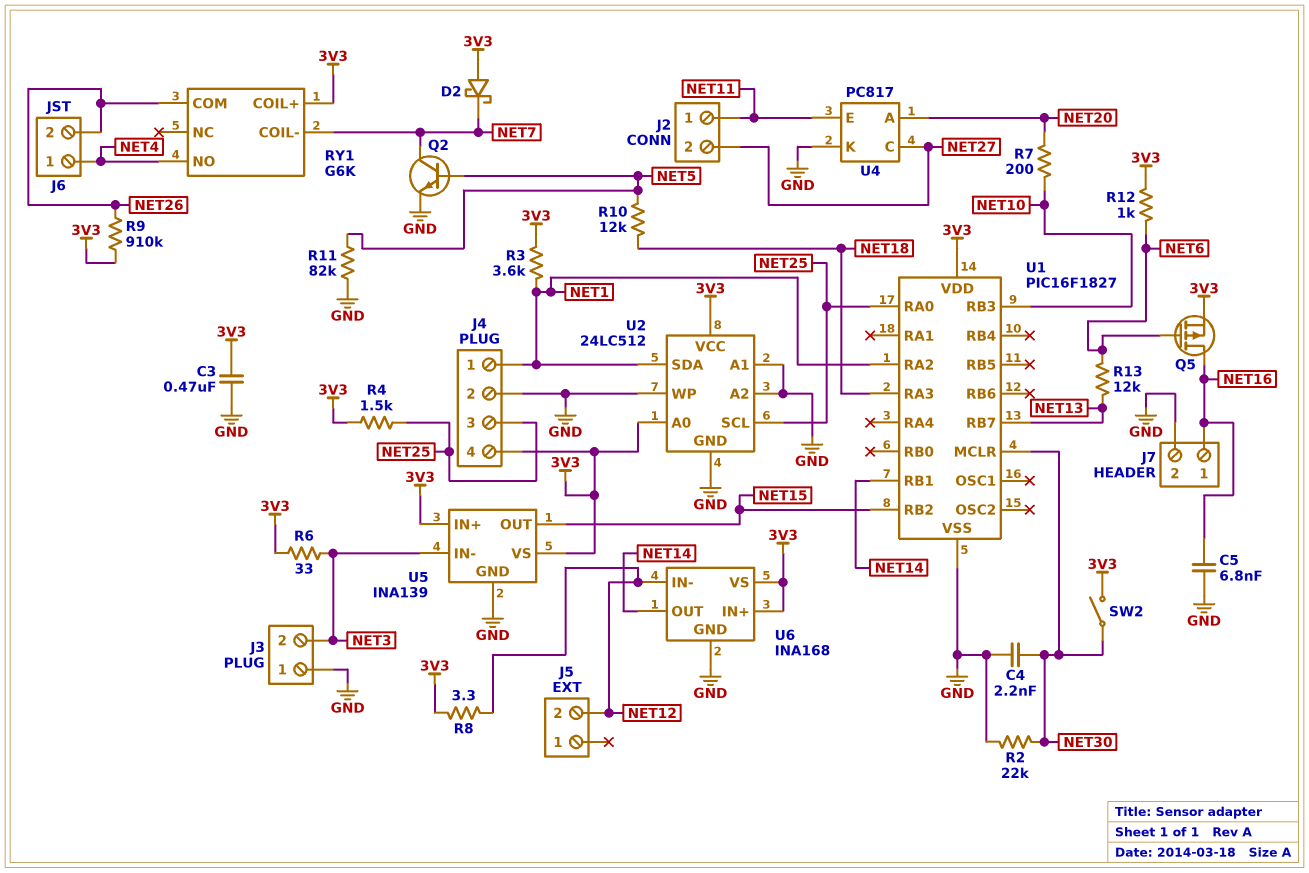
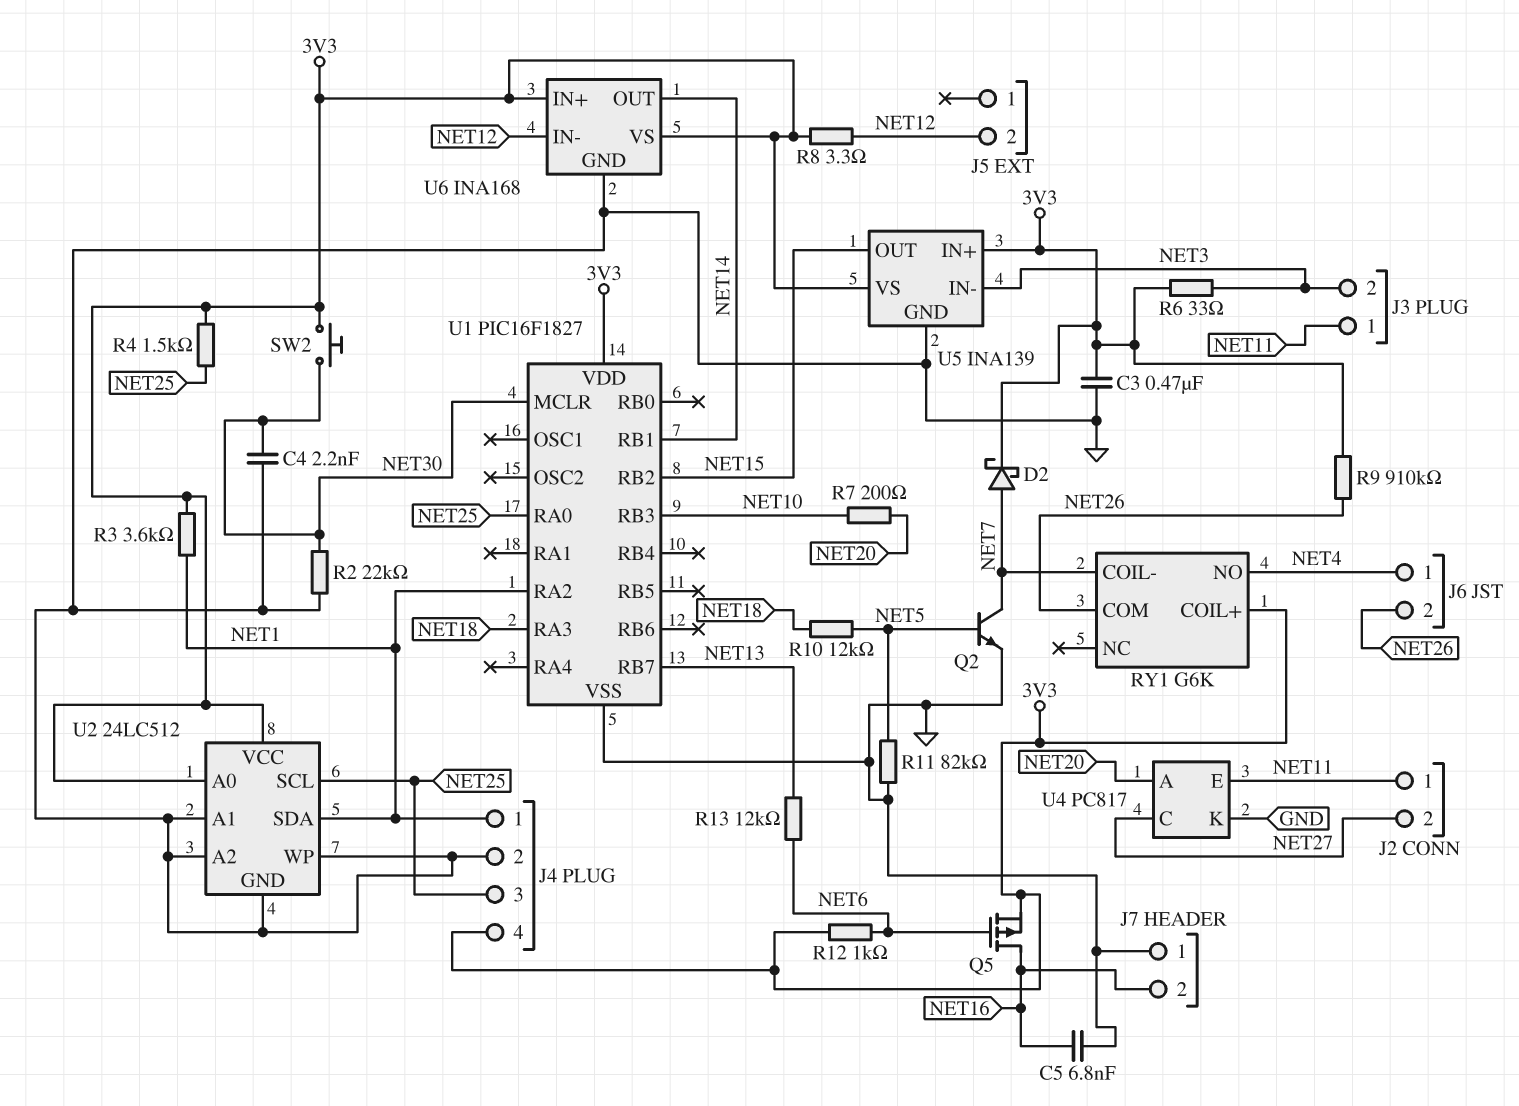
D2: schottky (A 3V3, K NET7) -> schottky (A NET7, K 3V3)
J3 pin 1: GND -> NET11
J7 pin 1: NET16 -> GND
J7 pin 2: GND -> NET16
SW2: switch (3V3, NET30) -> button (3V3, NET30)

